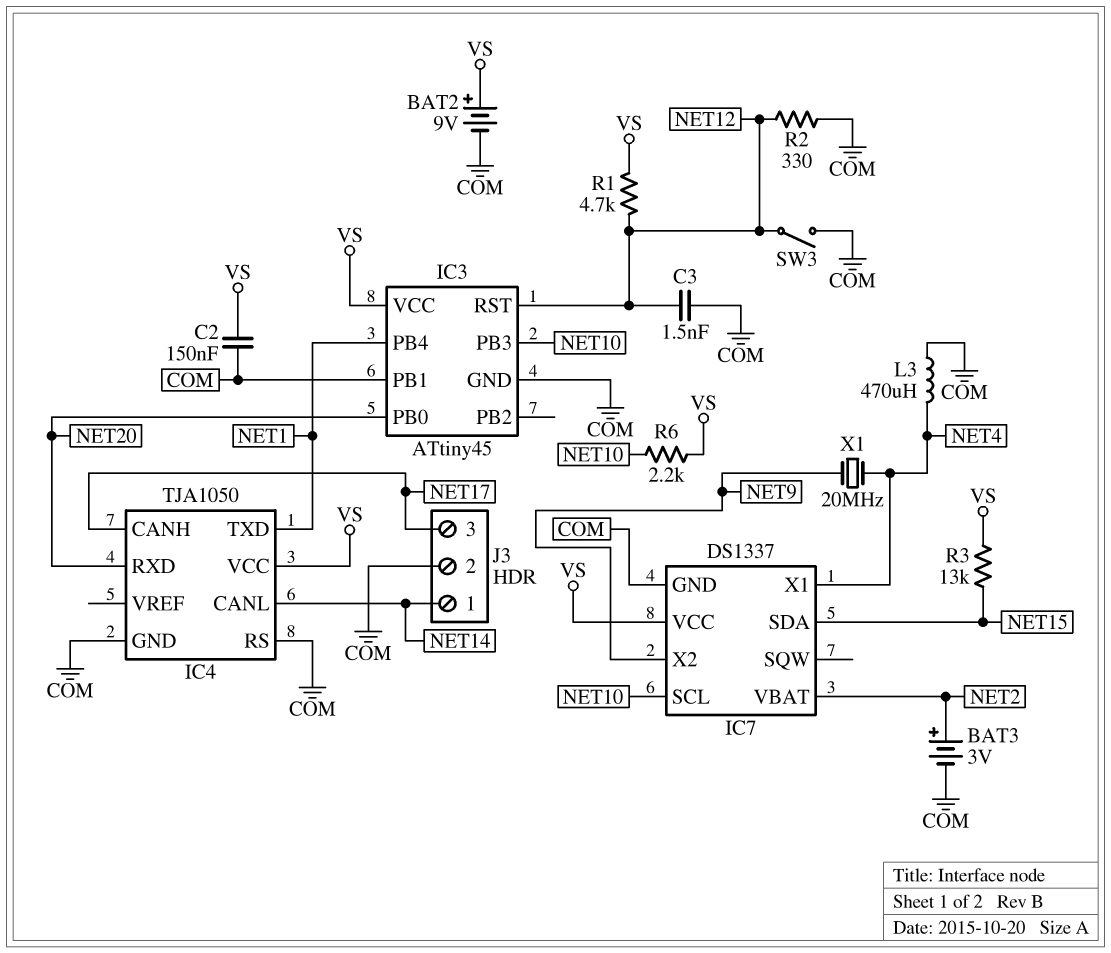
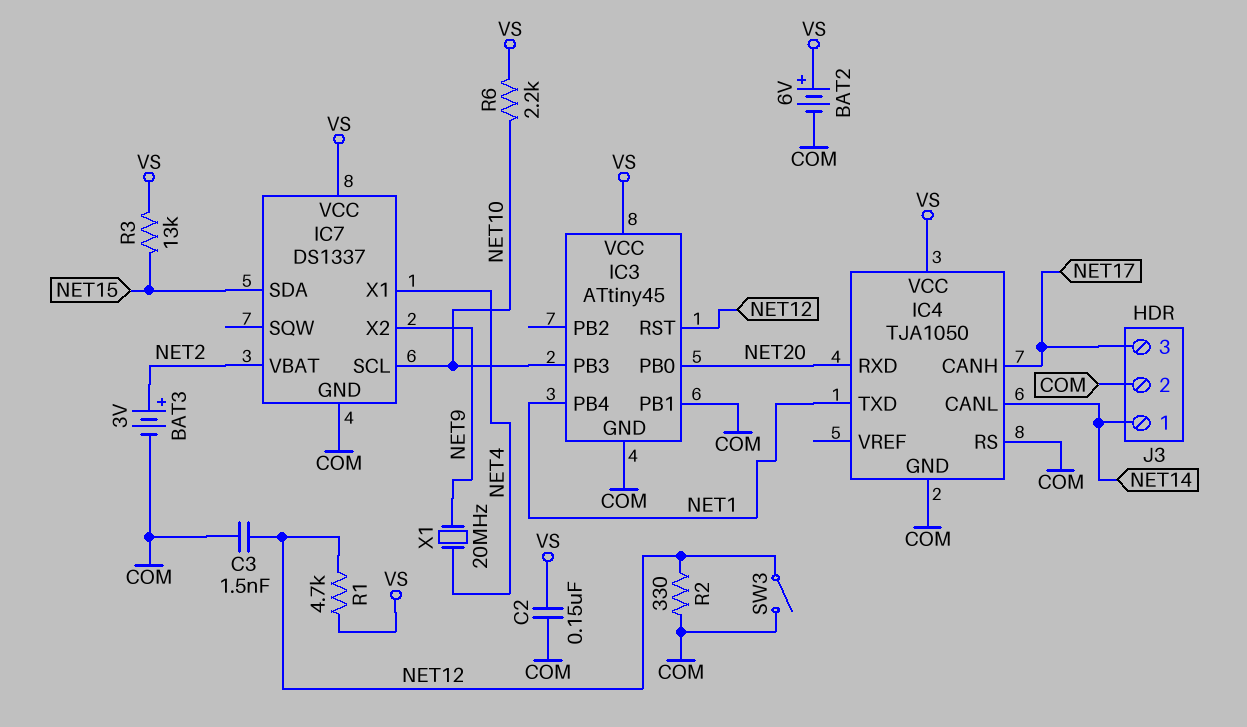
BAT2: 9V (plus VS, minus COM) -> 6V (plus VS, minus COM)
L3: 470uH (COM, NET4) -> none

